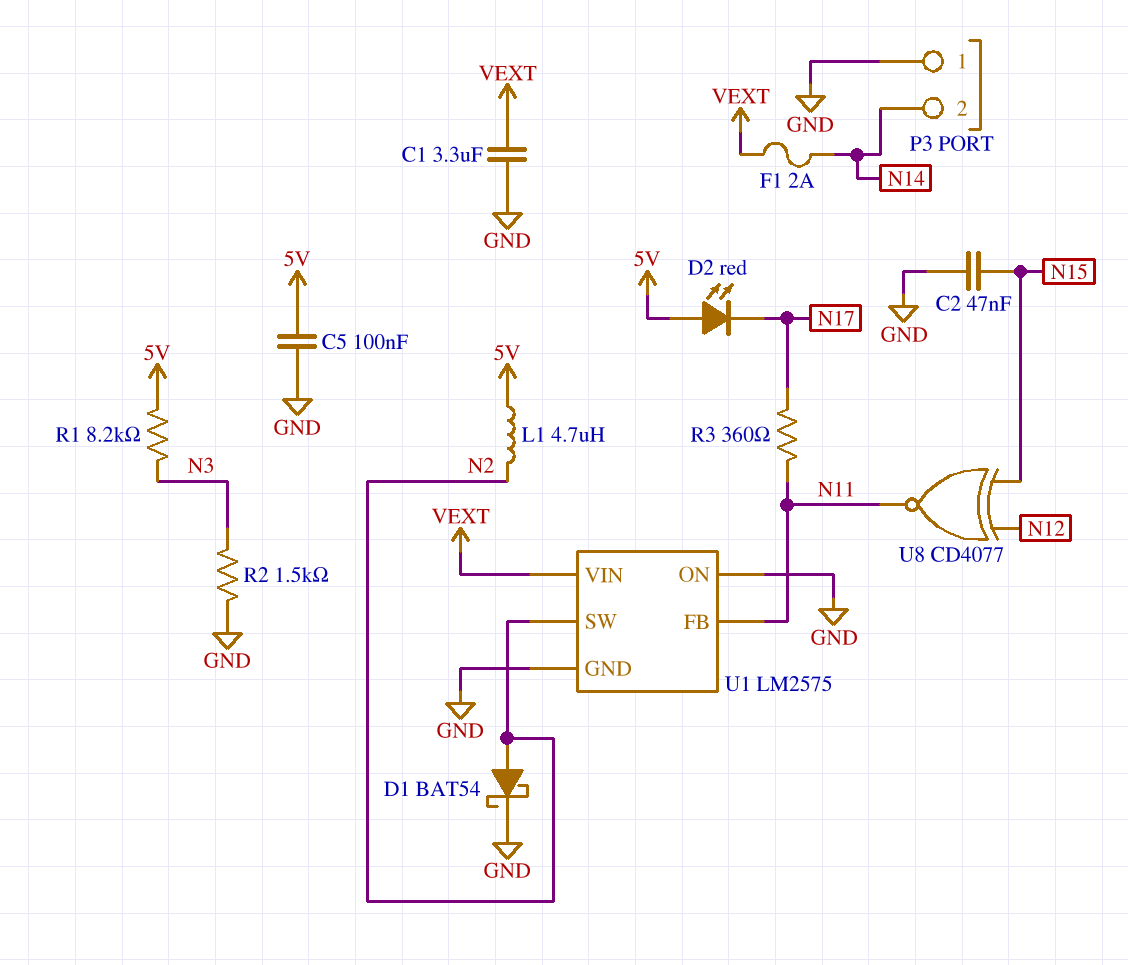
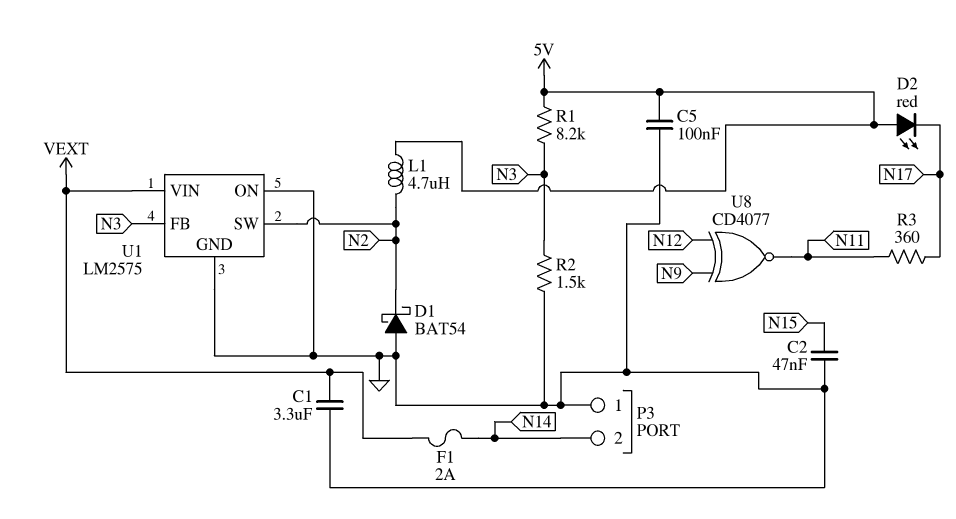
D1: schottky BAT54 (A N2, K GND) -> schottky BAT54 (A GND, K N2)
U1 pin FB: N11 -> N3
U8: XNOR CD4077 (in N12, in N15, out N11) -> XNOR CD4077 (in N9, in N12, out N11)

